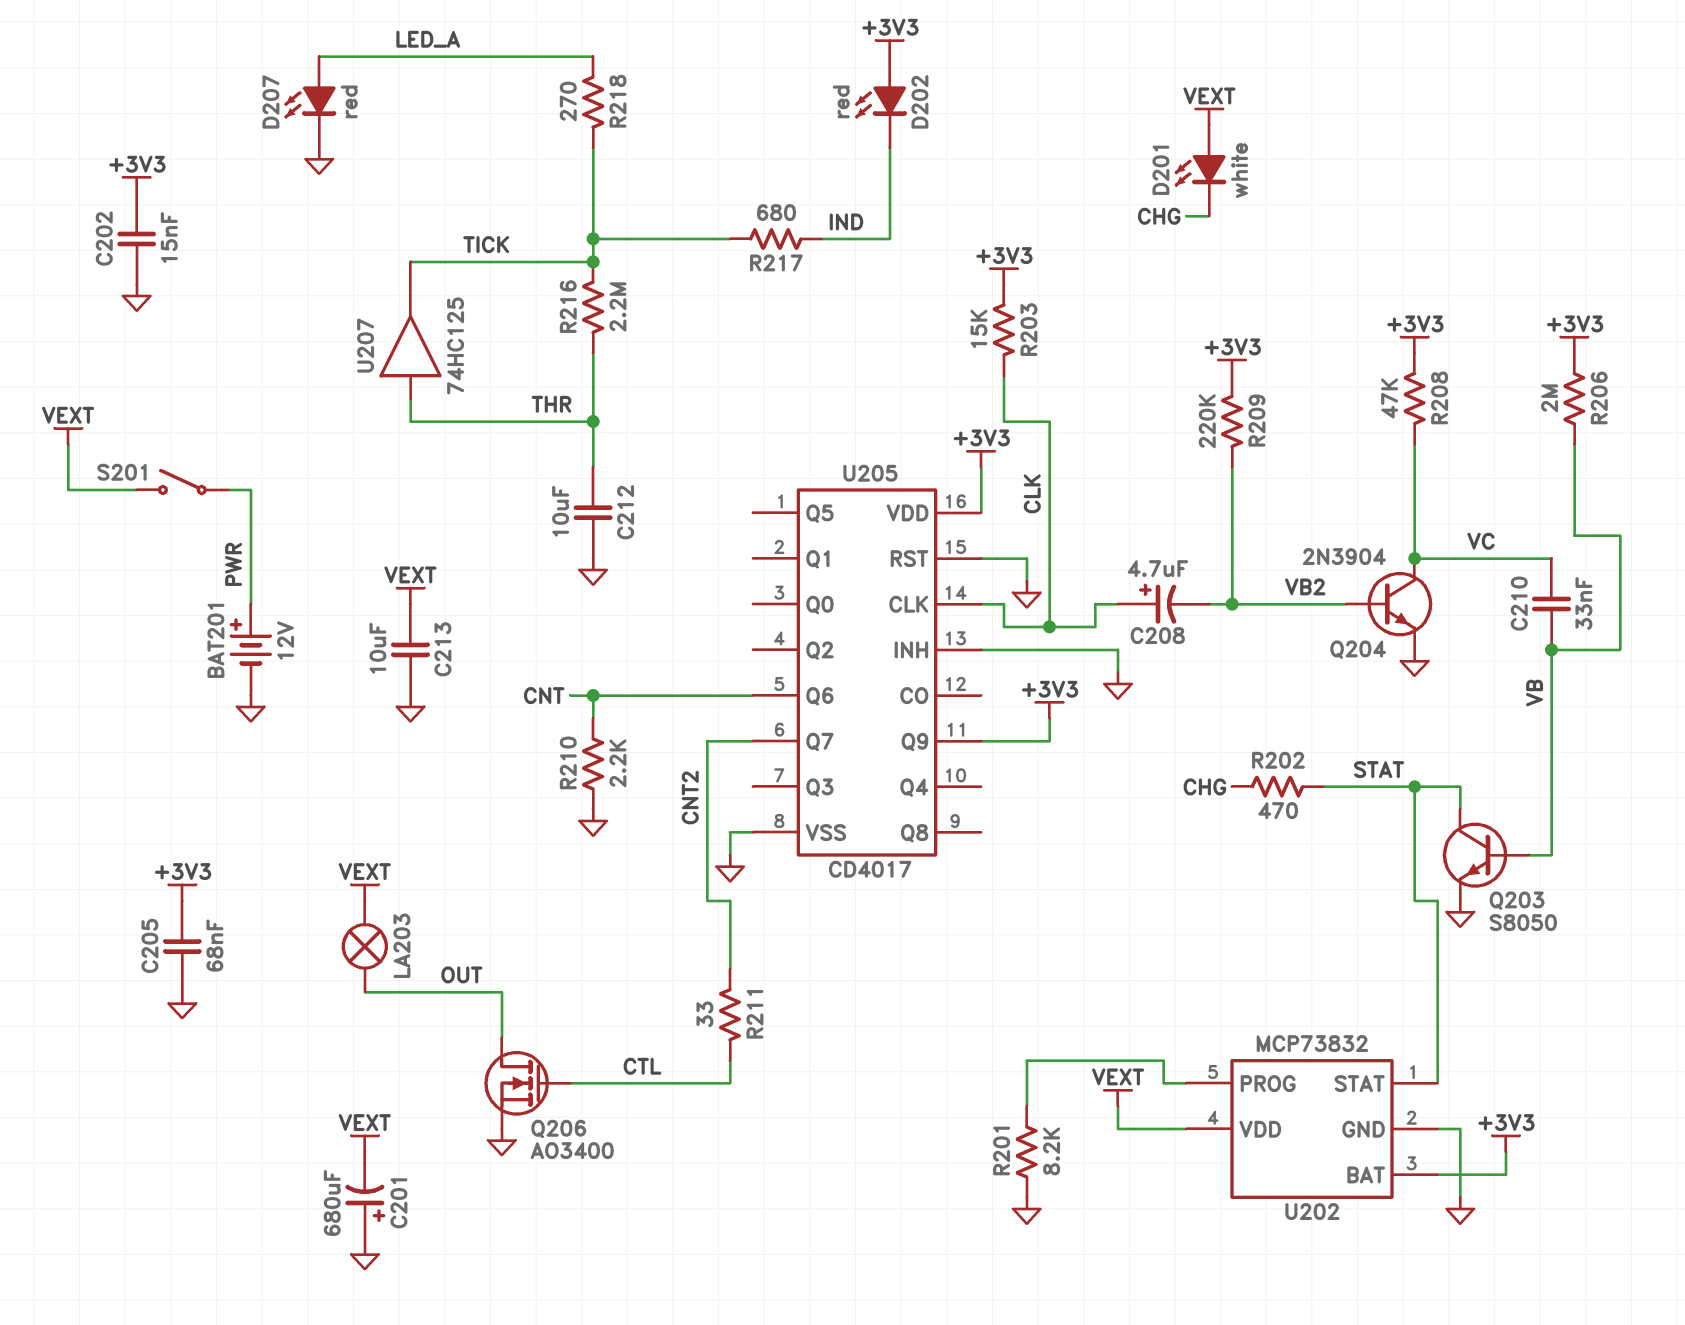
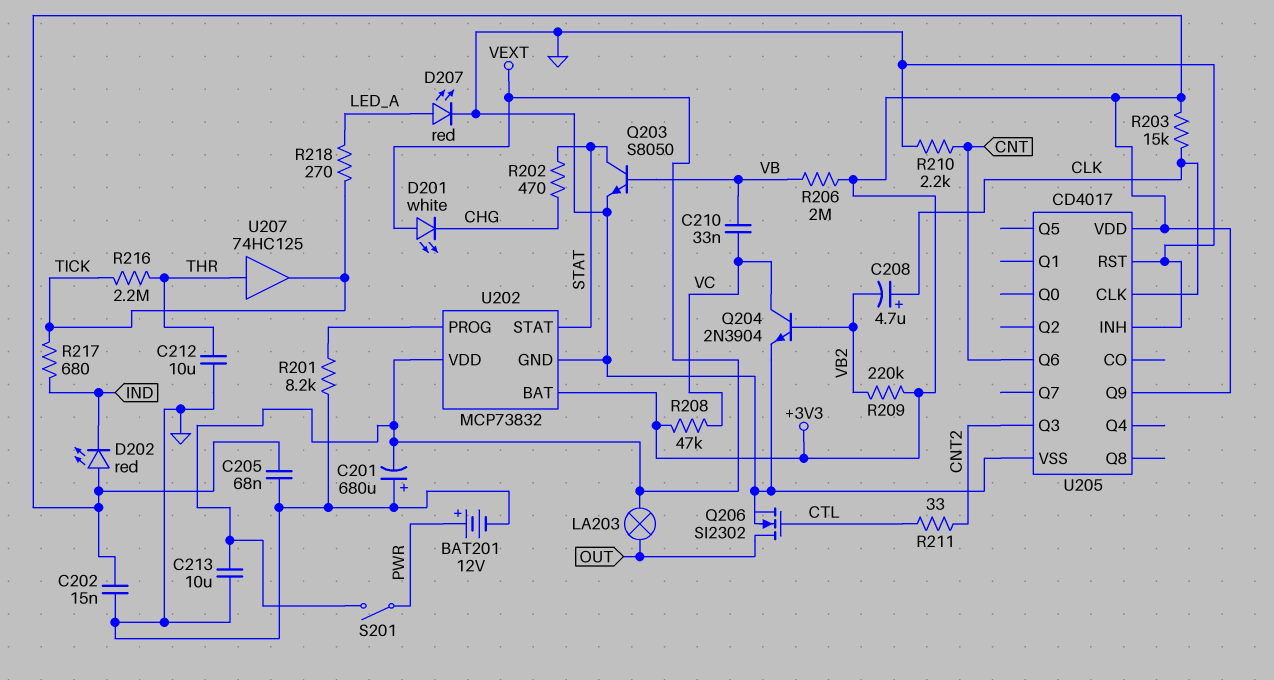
Q206: NMOS AO3400 (G CTL, D OUT, S GND) -> NMOS SI2302 (G CTL, D OUT, S GND)
U205 pin Q3: none -> CNT2
U205 pin Q7: CNT2 -> none

